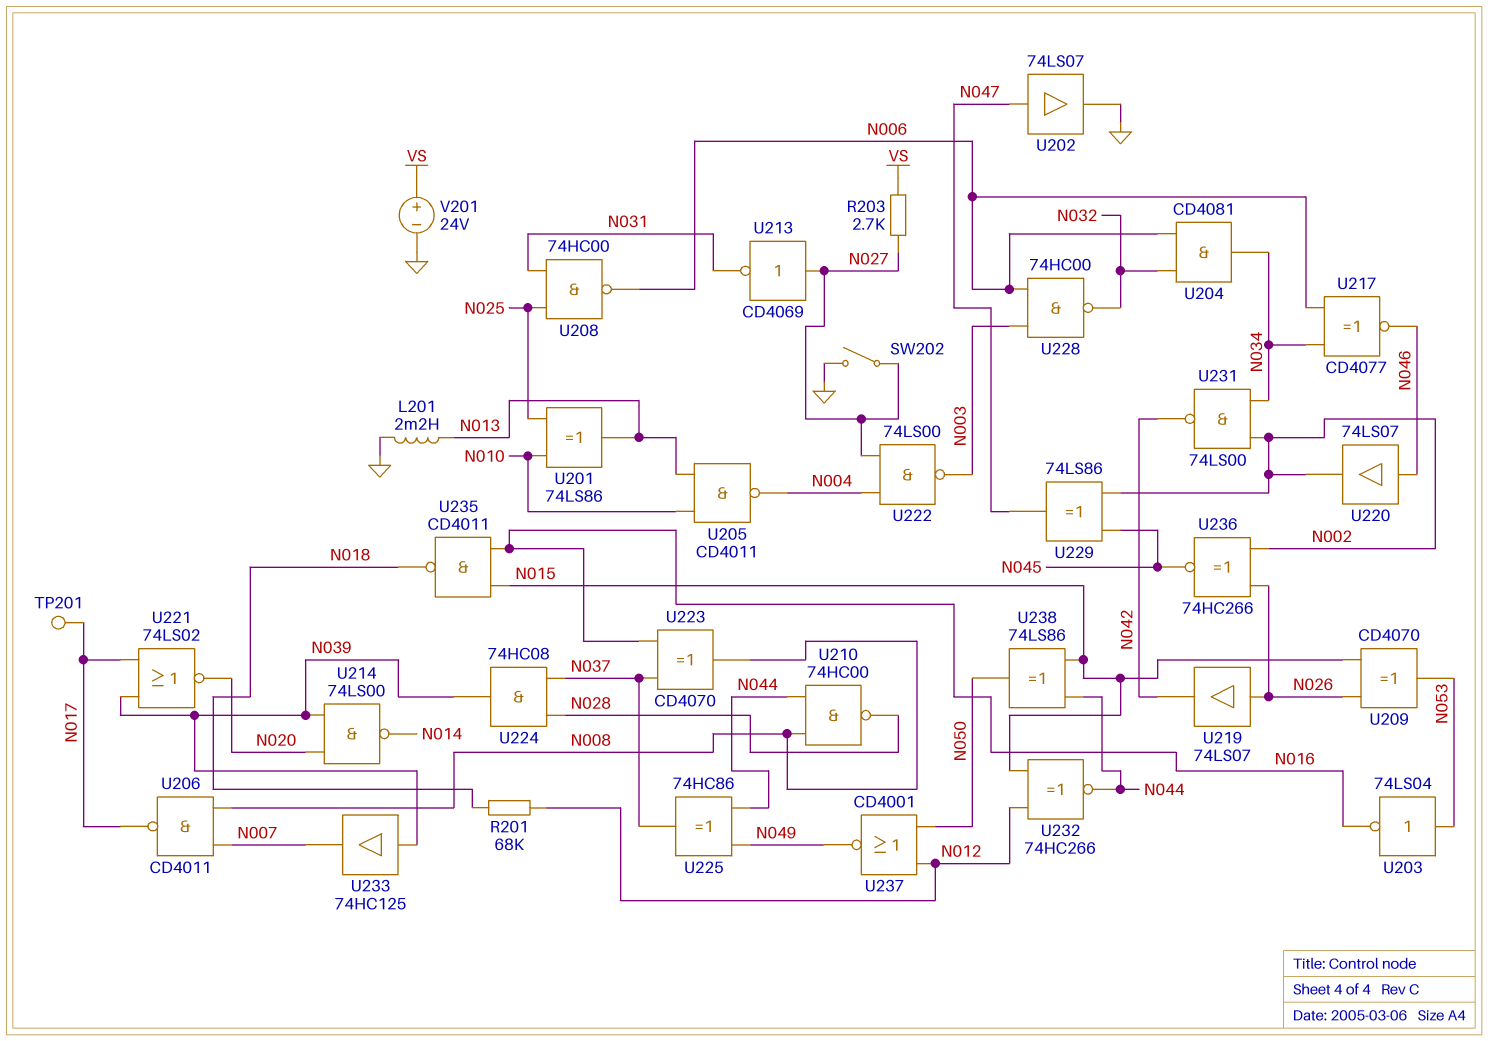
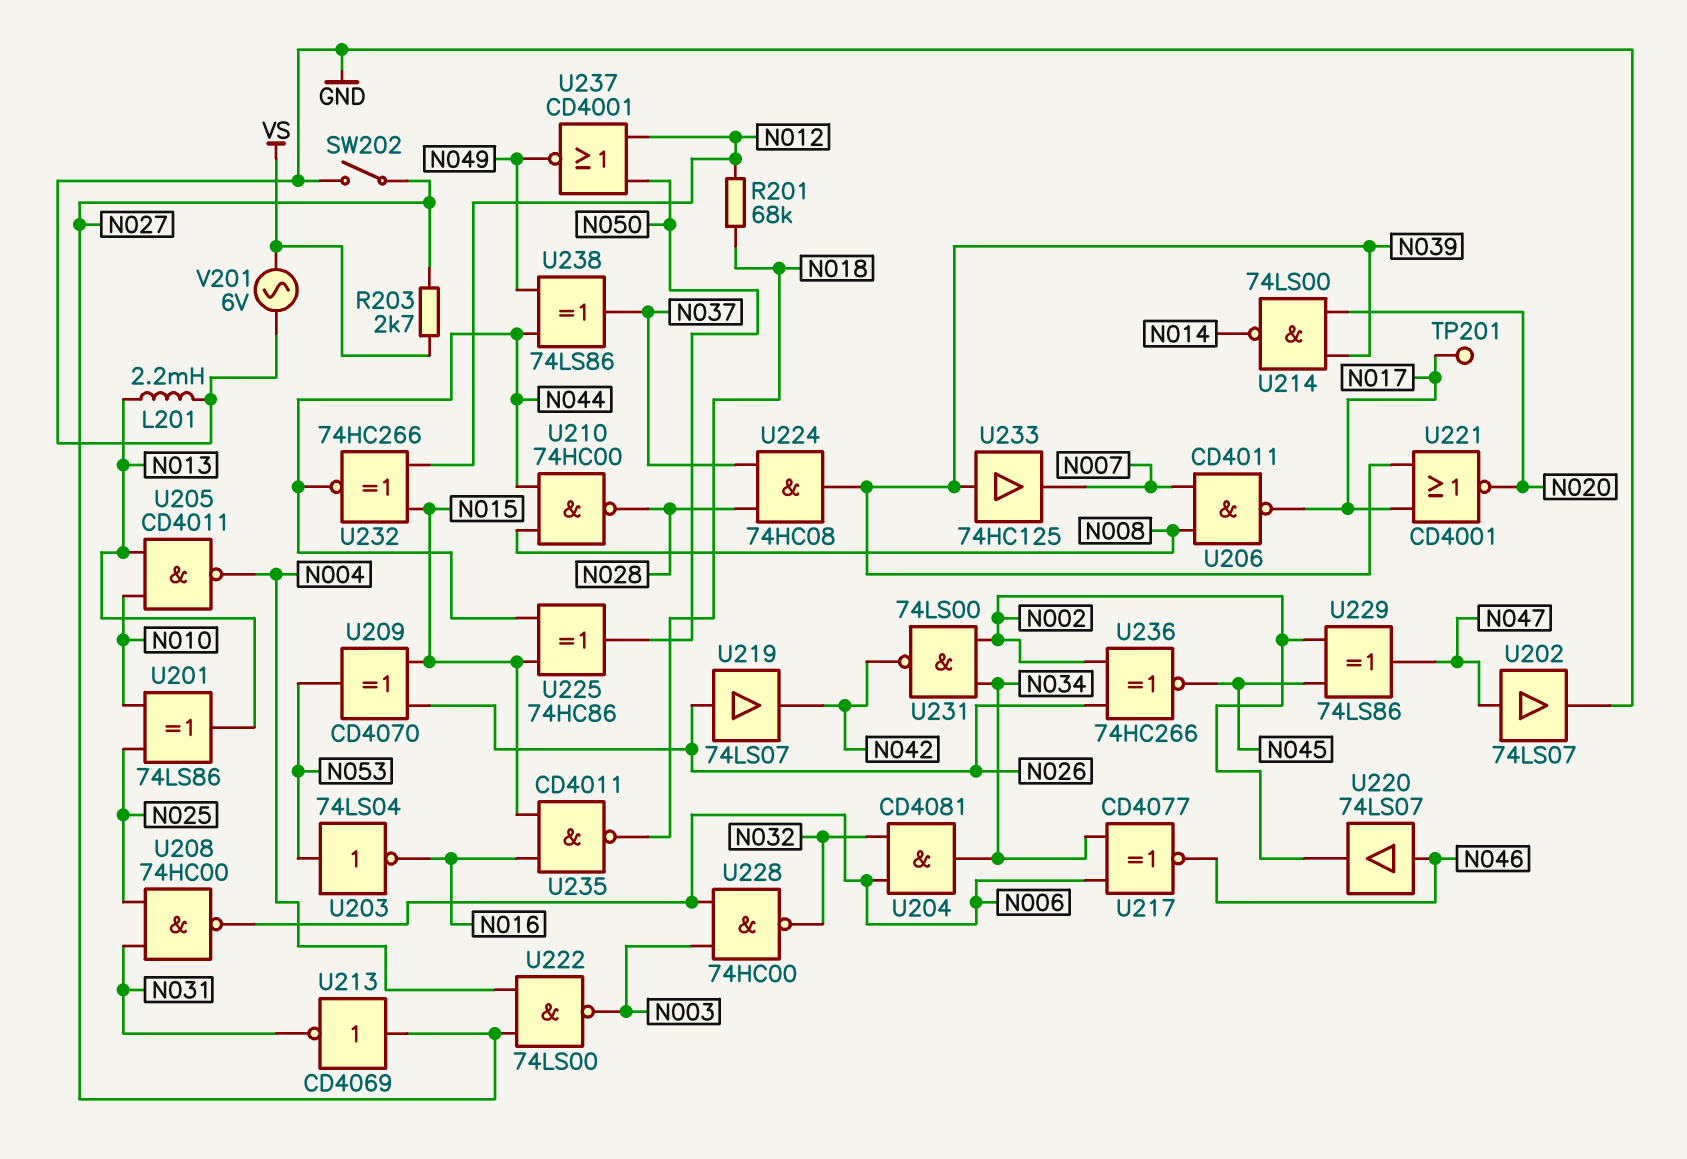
U221: NOR 74LS02 (in N017, in N039, out N020) -> NOR CD4001 (in N017, in N039, out N020)
U223: XOR CD4070 (in N016, in N037, out N008) -> none
U225: XOR 74HC86 (in N044, in N049, out N037) -> XOR 74HC86 (in N015, in N044, out N050)
U238: XOR 74LS86 (in N015, in N044, out N050) -> XOR 74LS86 (in N044, in N049, out N037)
V201: 24V (plus VS, minus GND) -> AC 6V (GND, VS)

